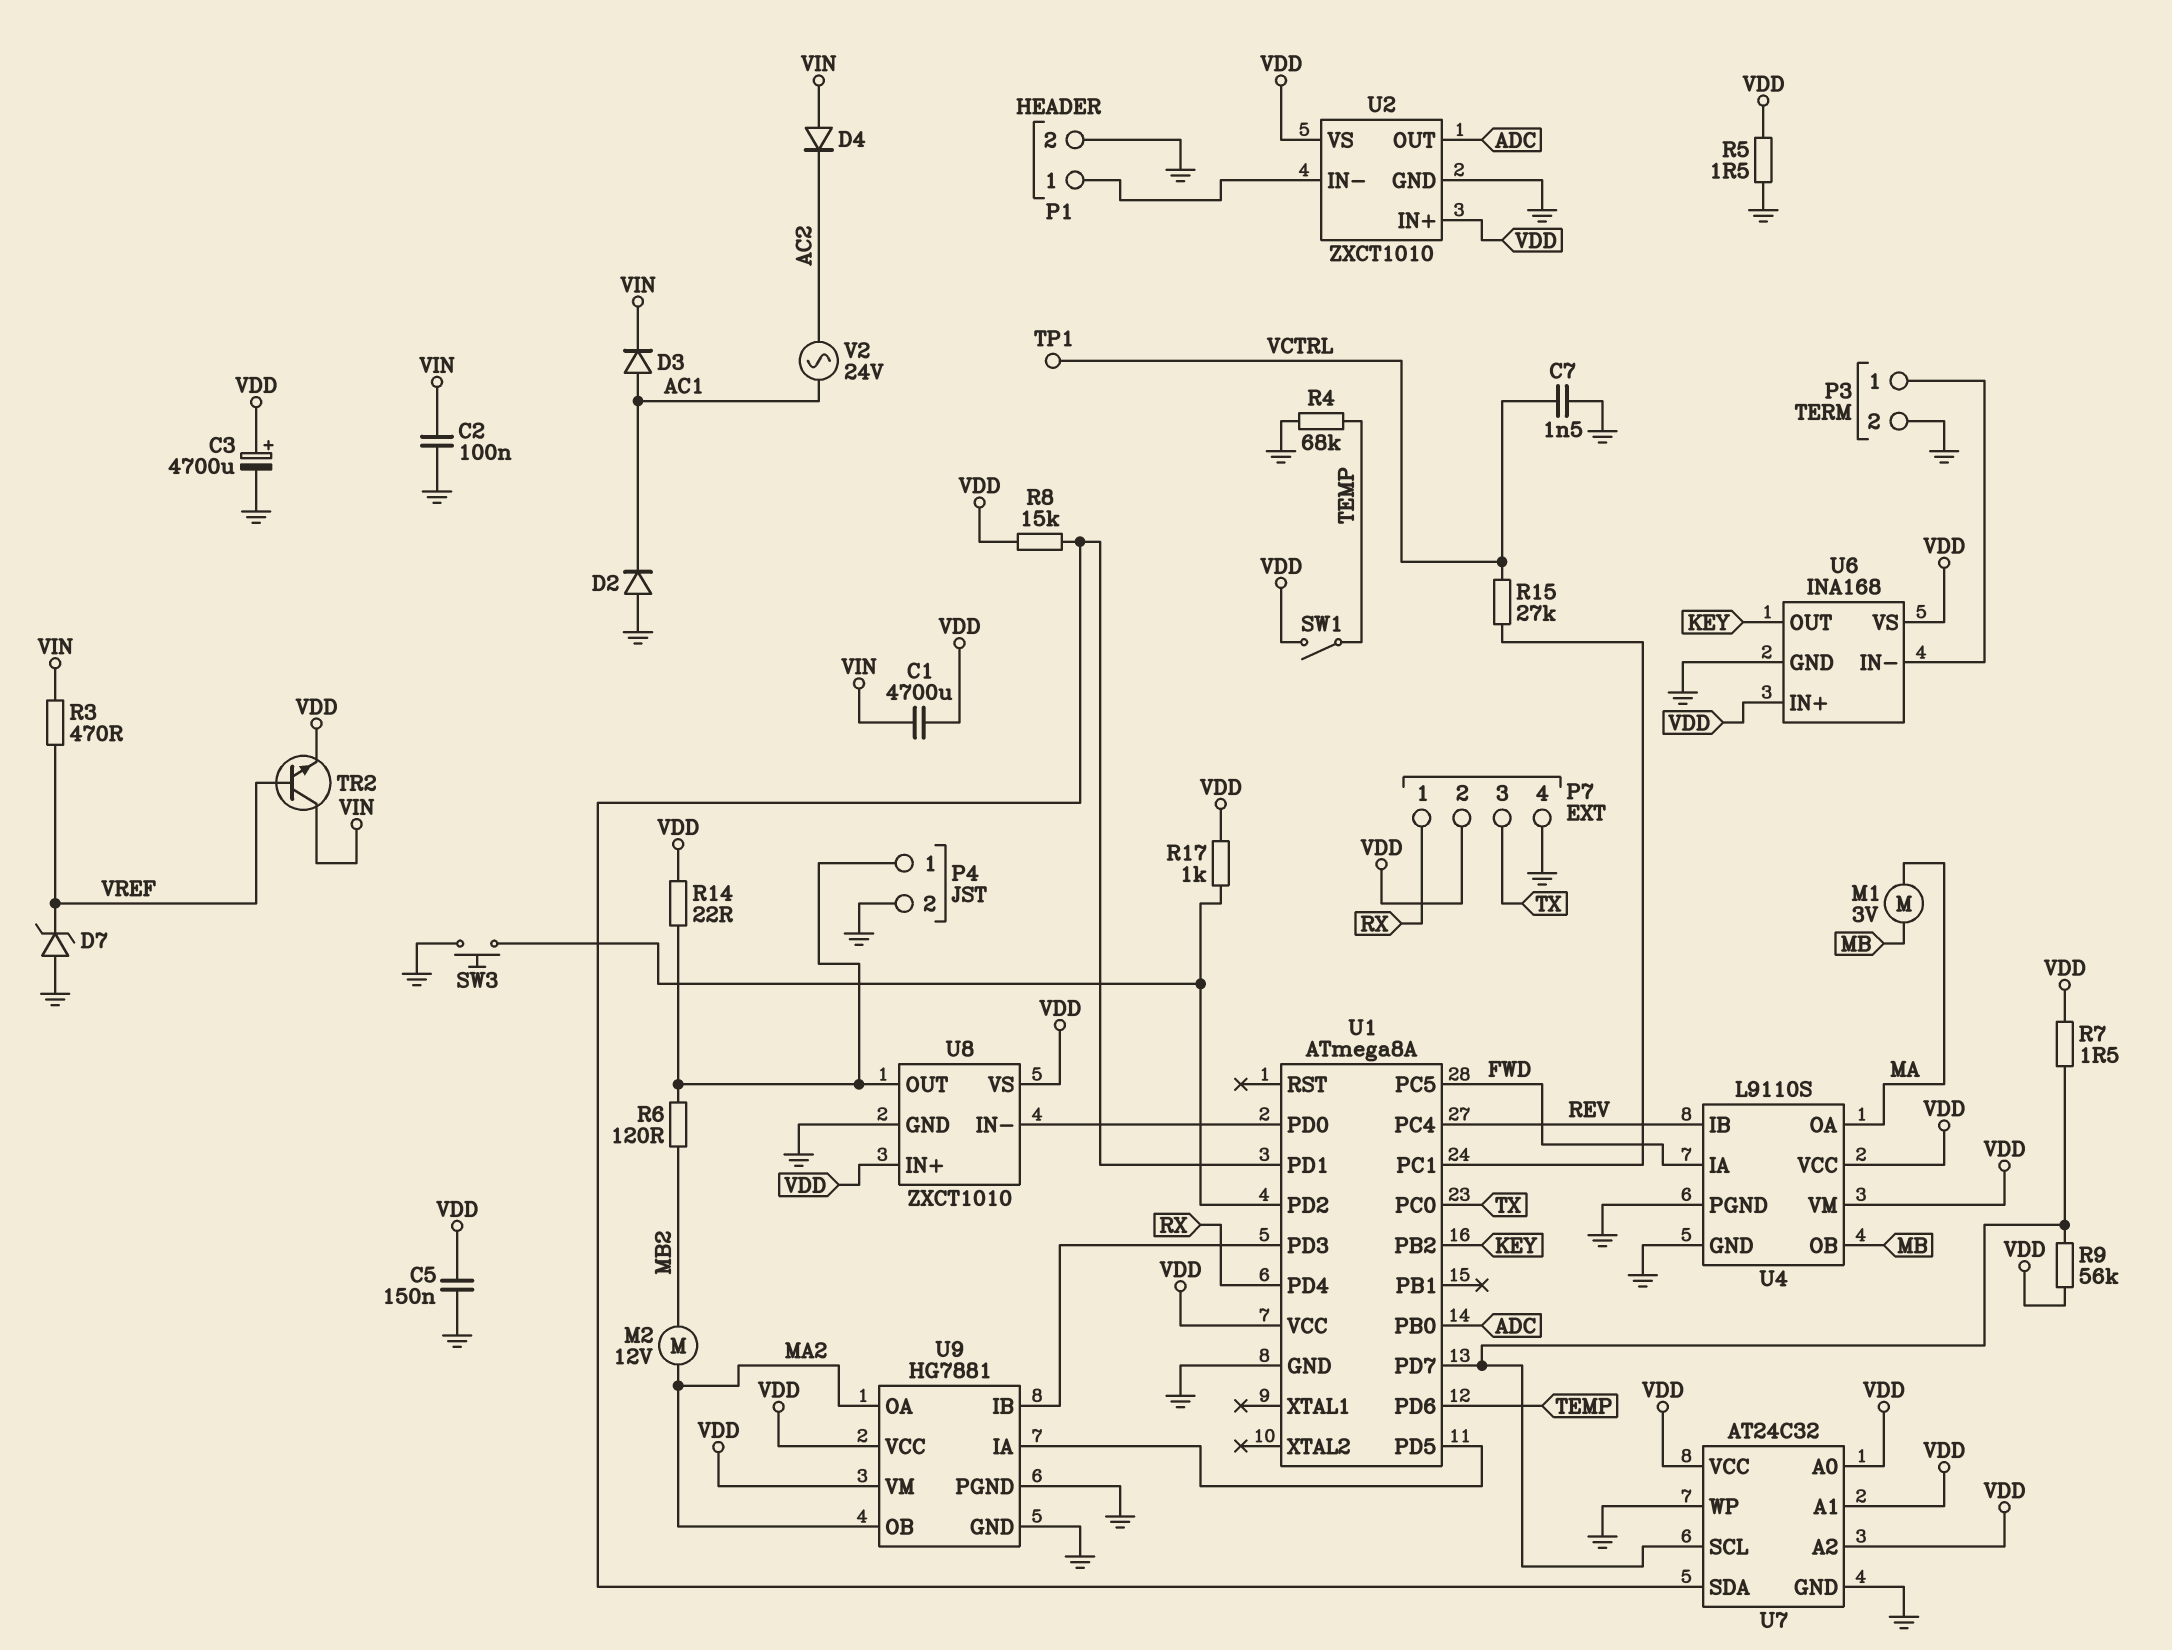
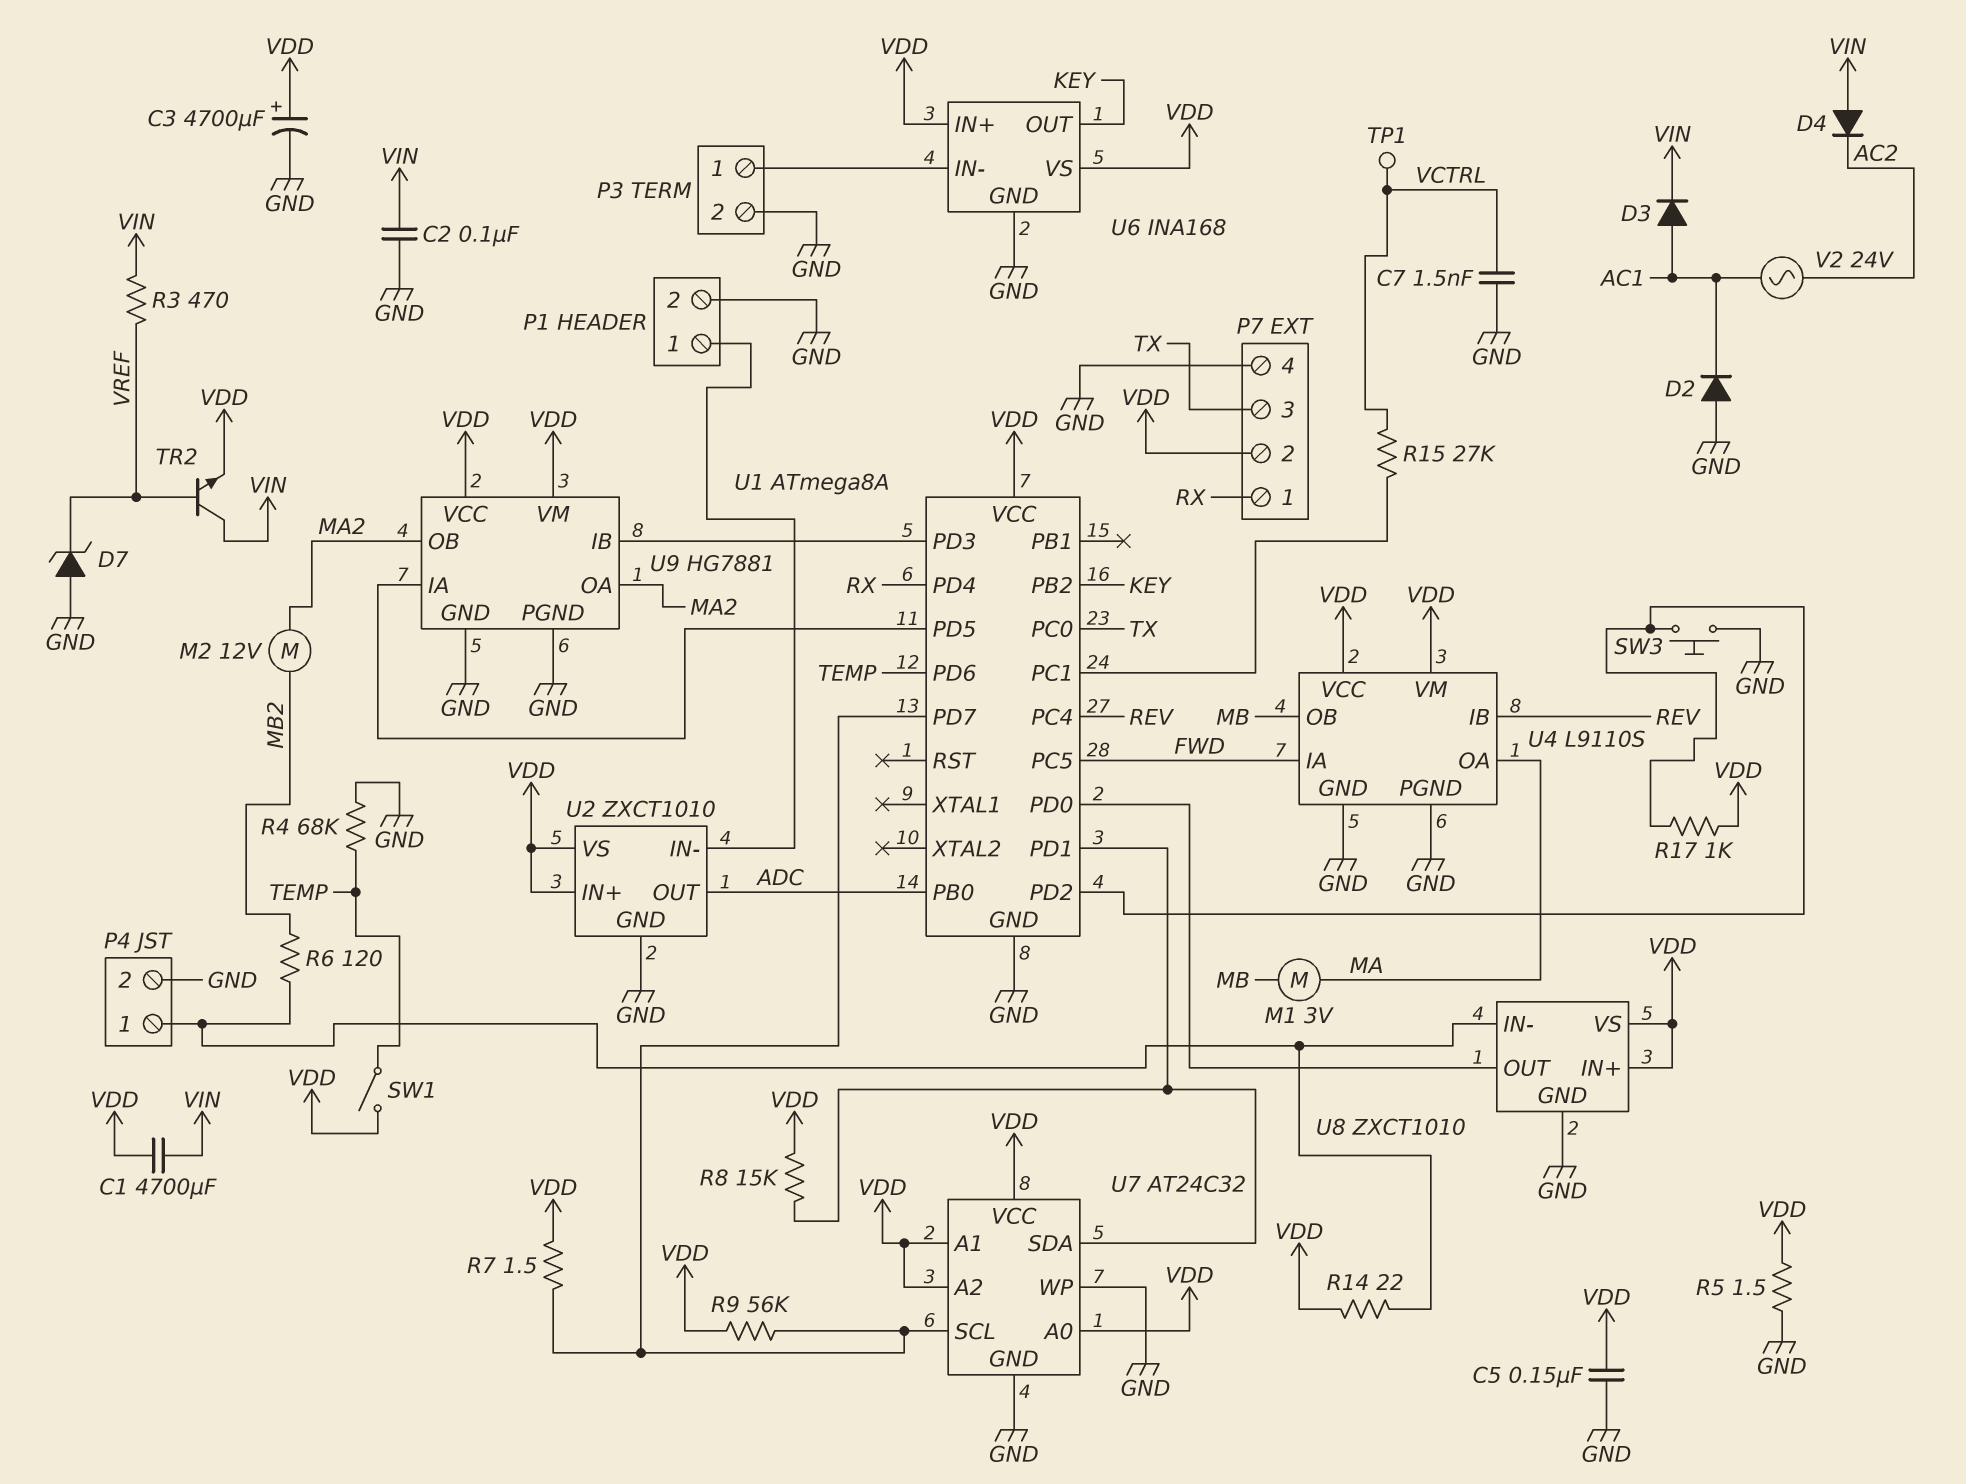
U8 pin IN-: U1/PD0 -> P4/1
U8 pin OUT: P4/1 -> U1/PD0

